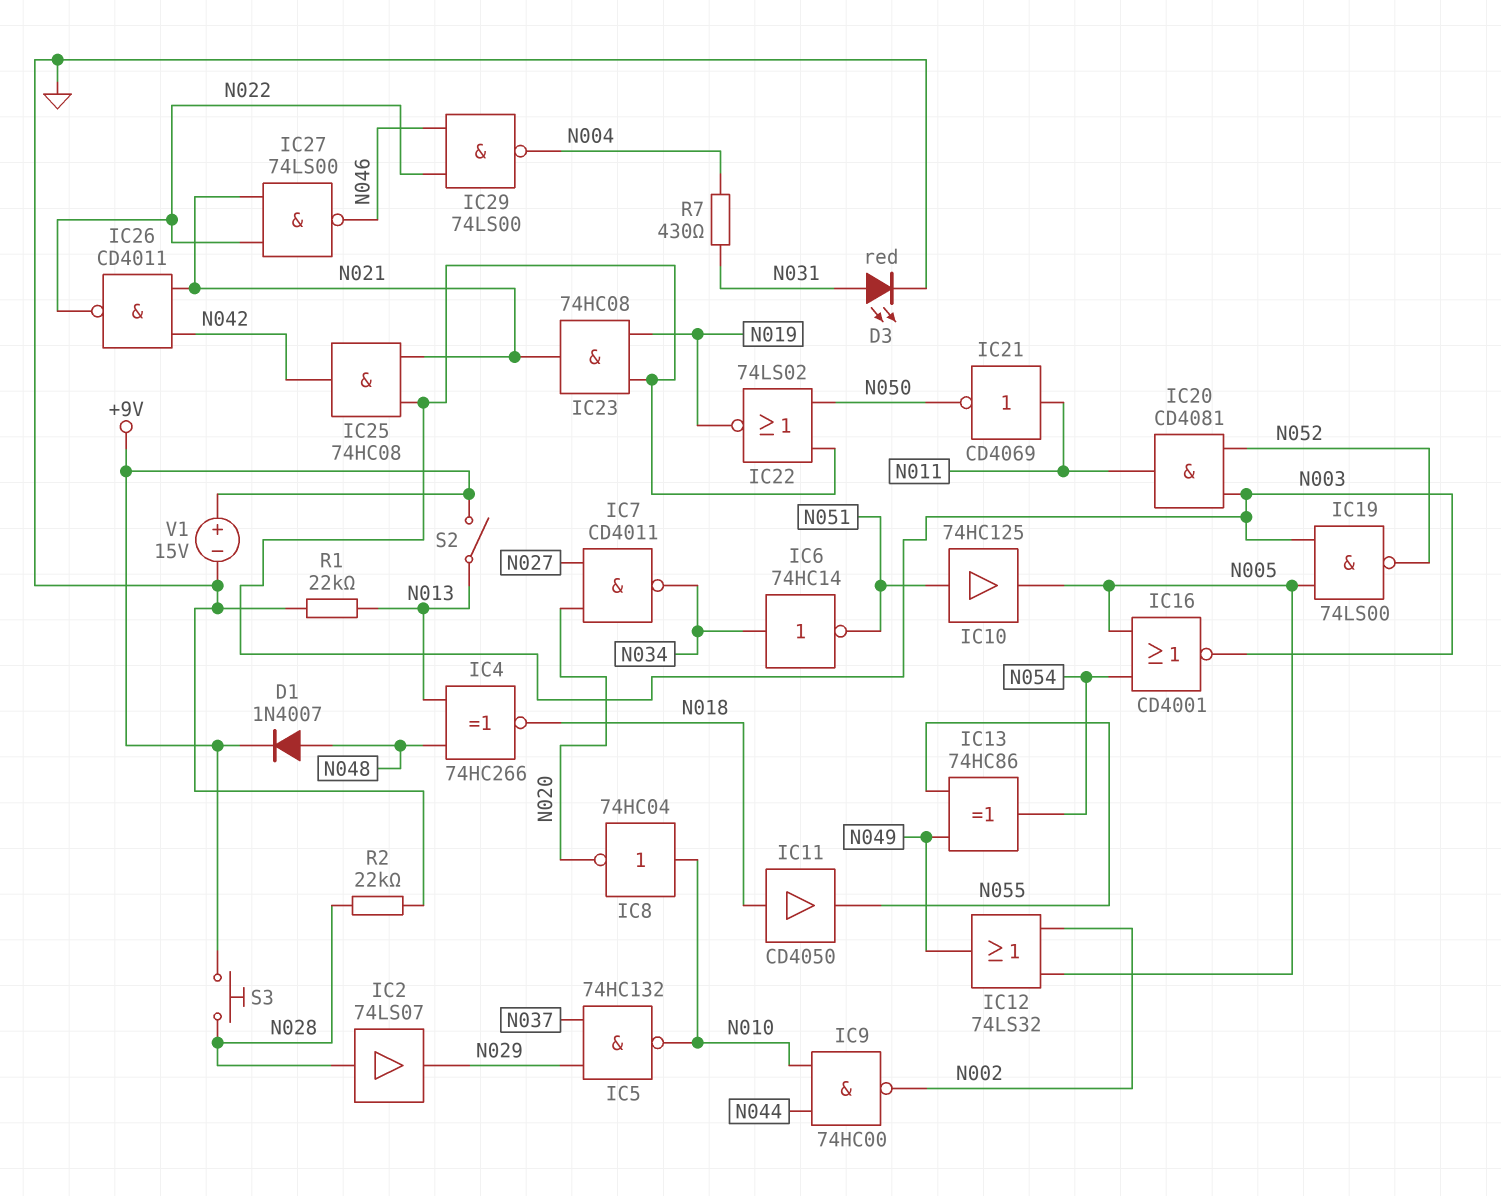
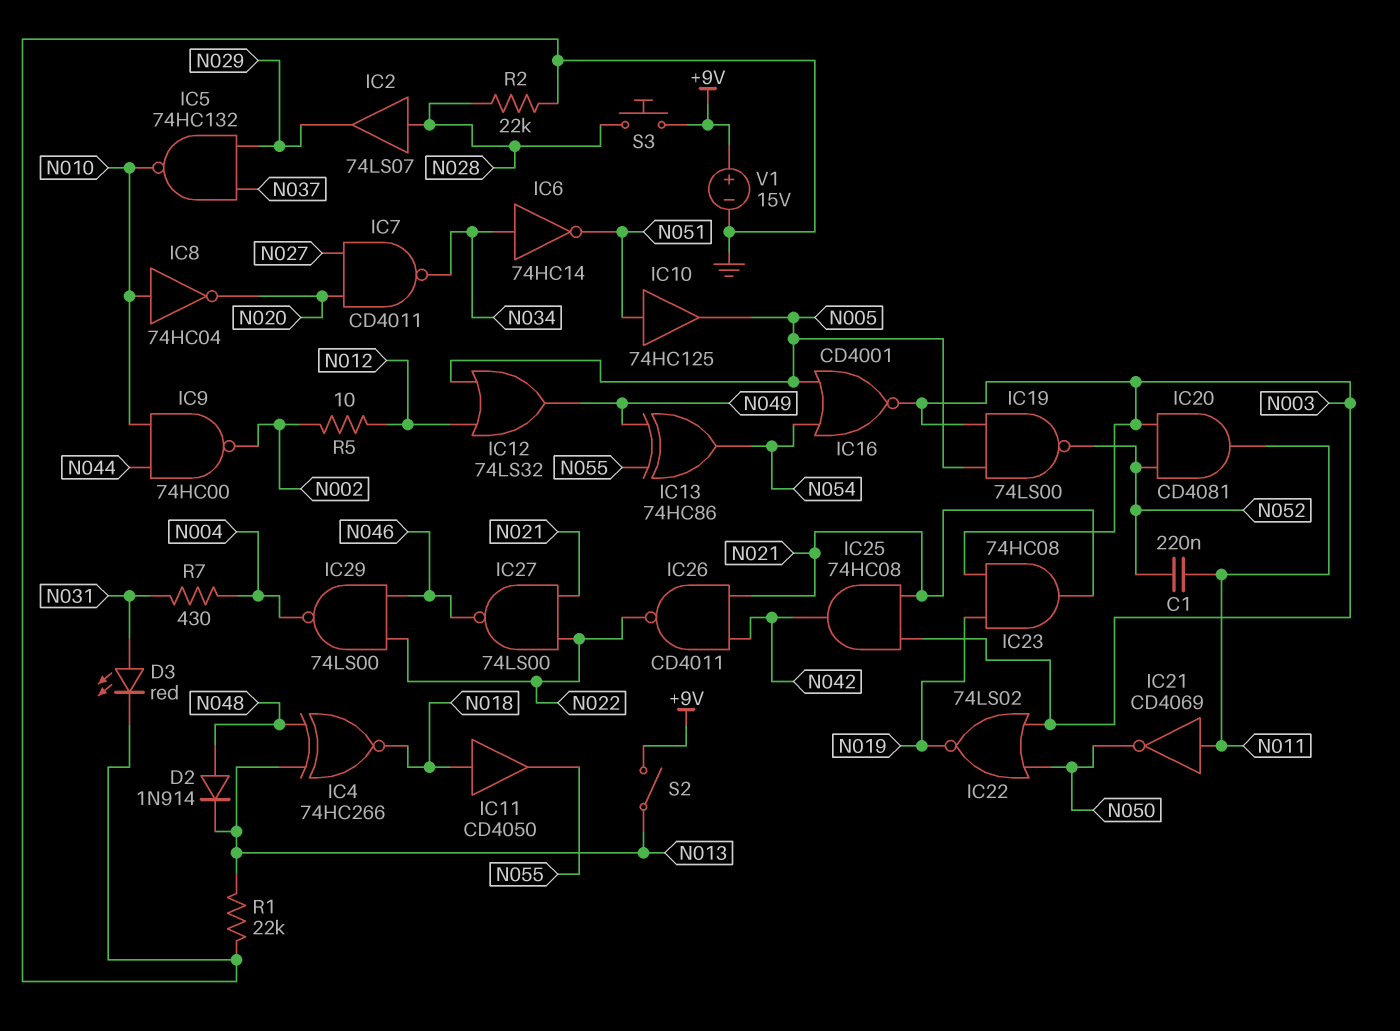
C1: none -> 220nF (N011, N052)
D1: diode 1N4007 (A N048, K +9V) -> none
D2: none -> diode 1N914 (A N048, K N013)
IC12: OR 74LS32 (in N002, in N005, out N049) -> OR 74LS32 (in N005, in N012, out N049)
R5: none -> 10 (N002, N012)

